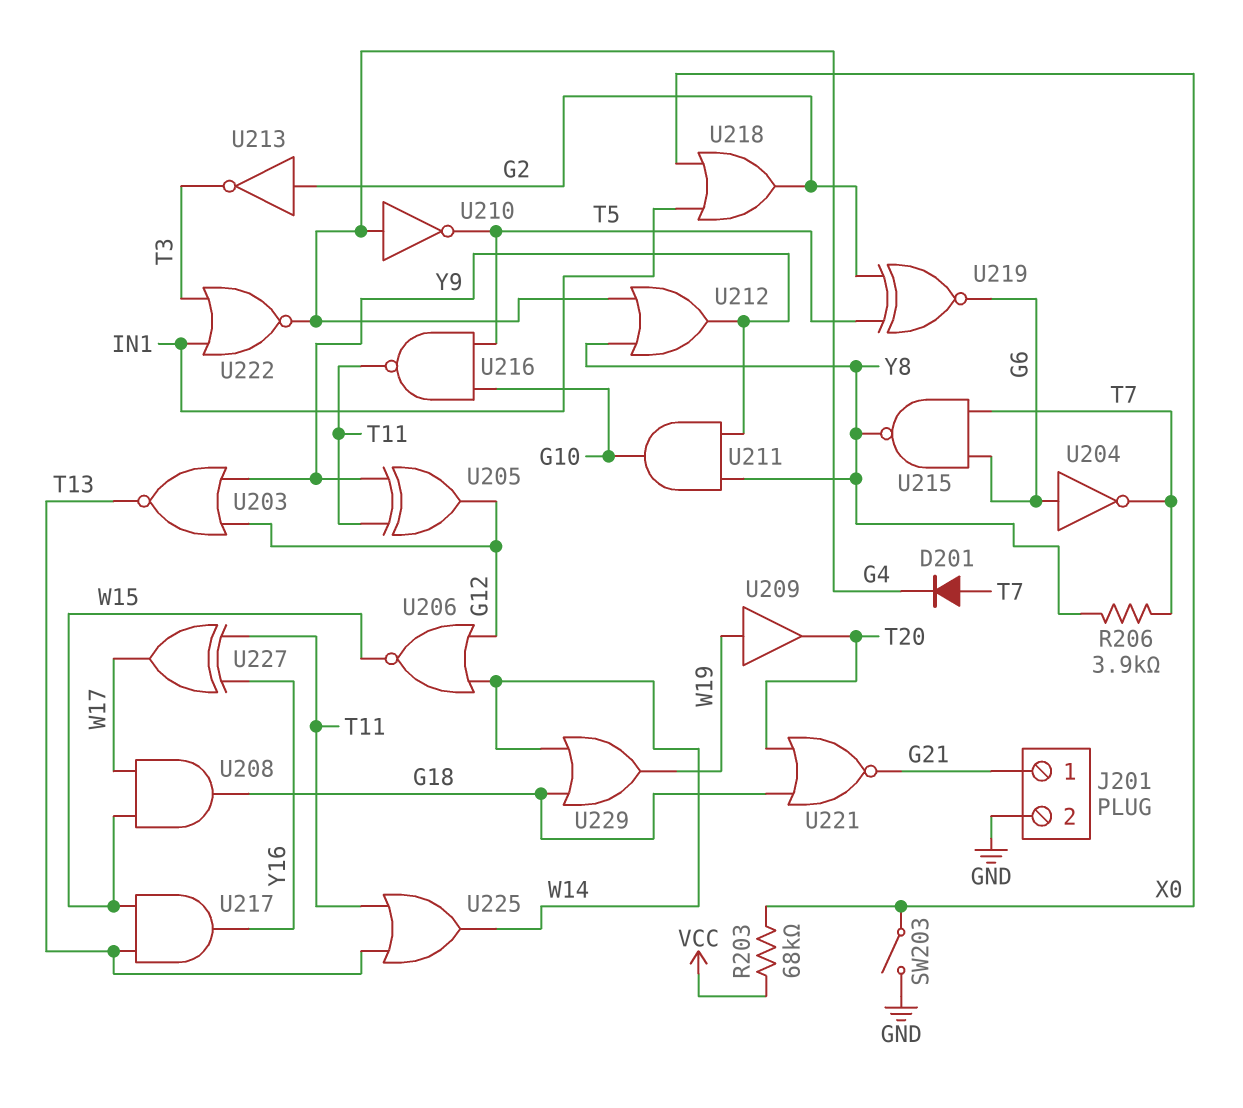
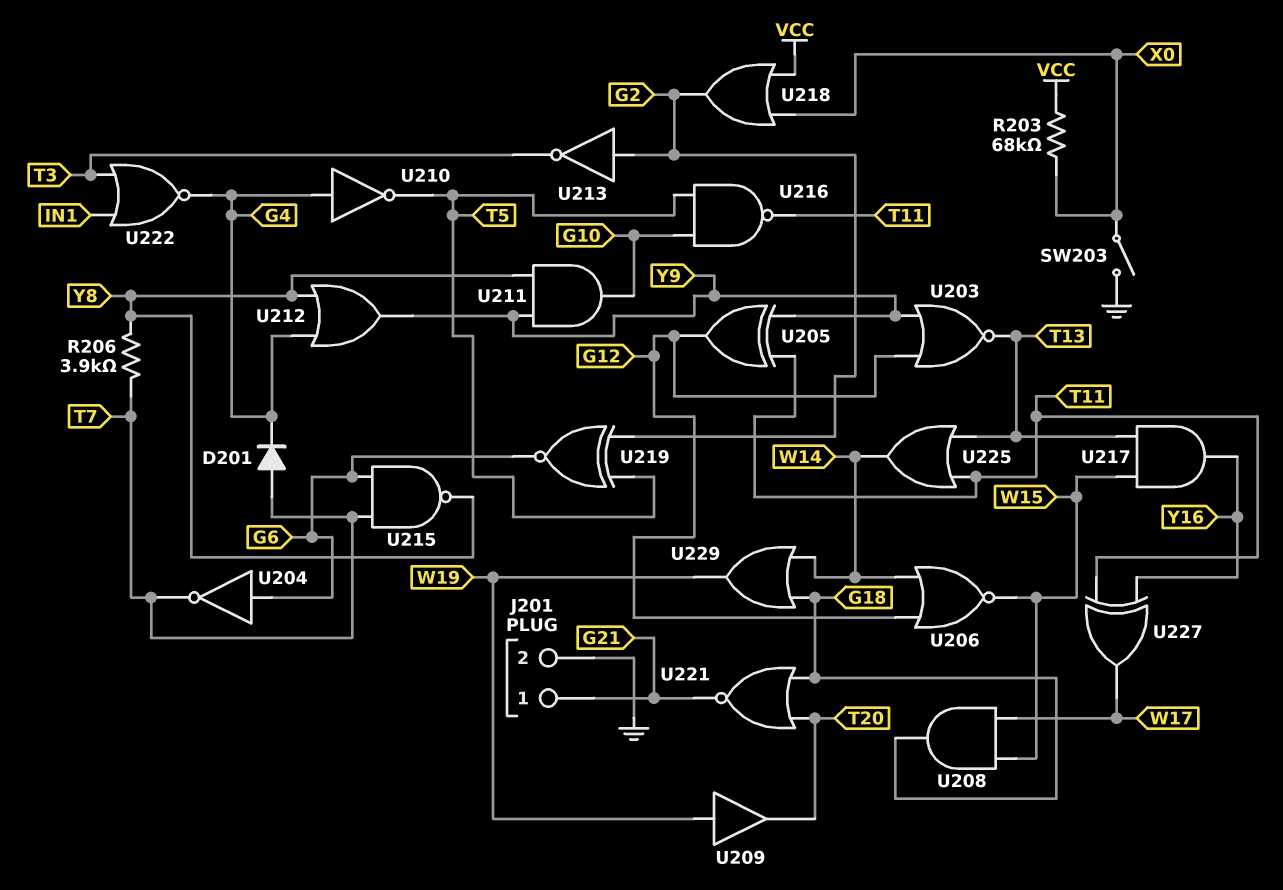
U218: OR (in IN1, in X0, out G2) -> OR (in VCC, in X0, out G2)

